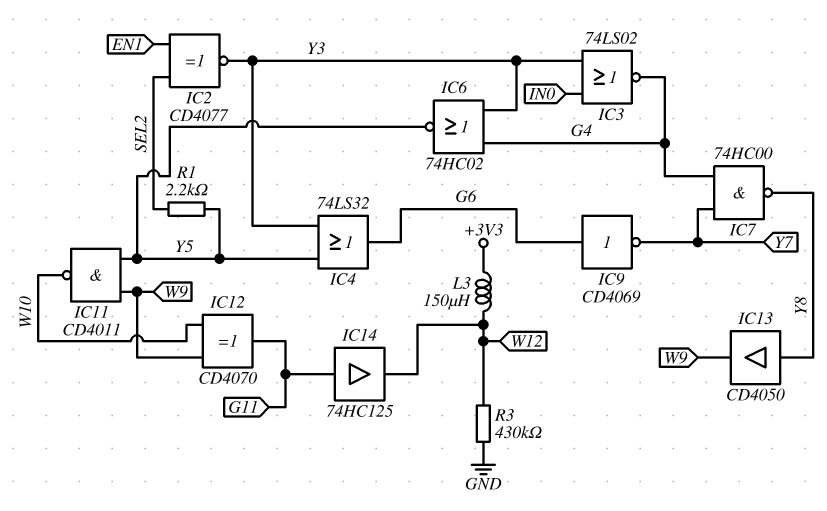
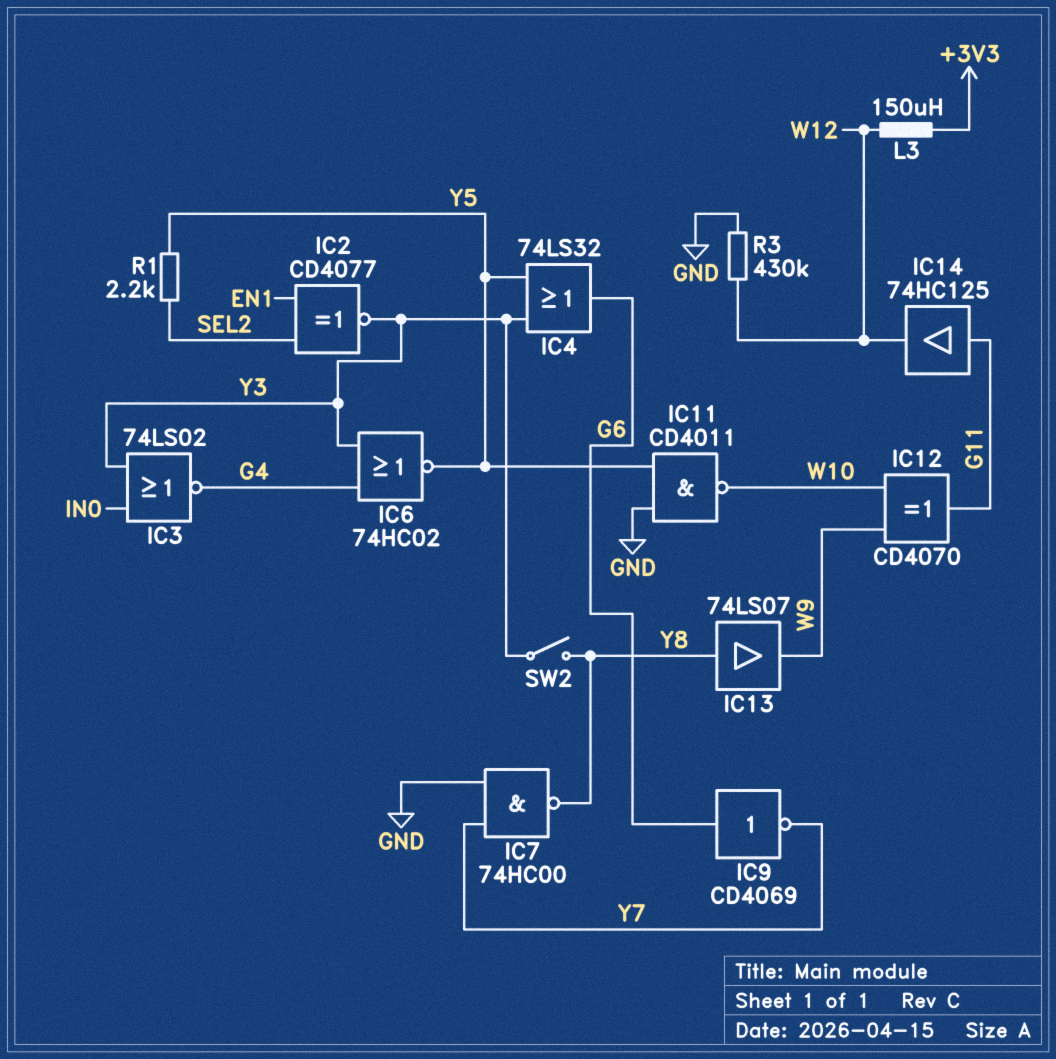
IC7: NAND 74HC00 (in G4, in Y7, out Y8) -> NAND 74HC00 (in GND, in Y7, out Y8)
IC11: NAND CD4011 (in W9, in Y5, out W10) -> NAND CD4011 (in GND, in Y5, out W10)
IC13: buffer CD4050 (in Y8, out W9) -> buffer 74LS07 (in Y8, out W9)
SW2: none -> switch (Y3, Y8)

